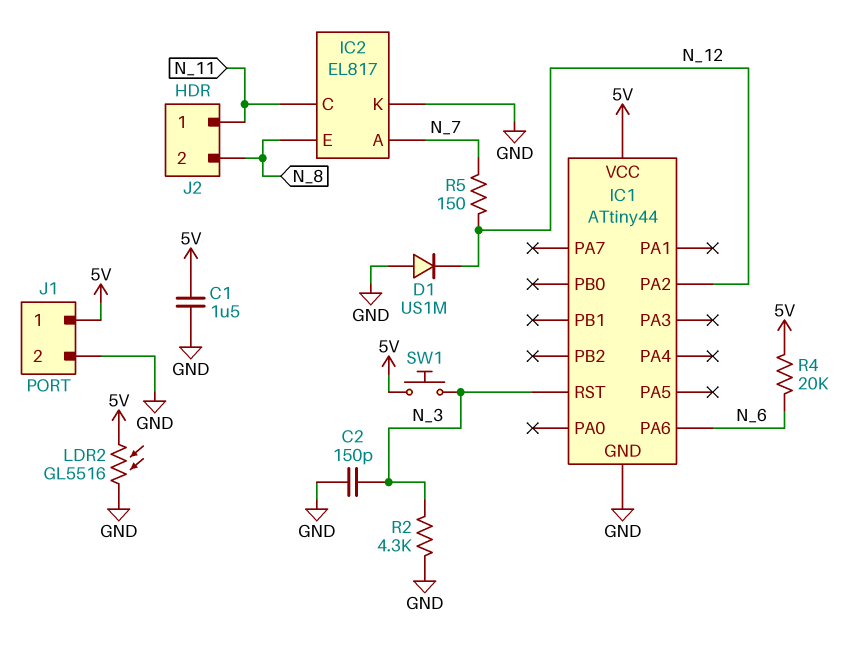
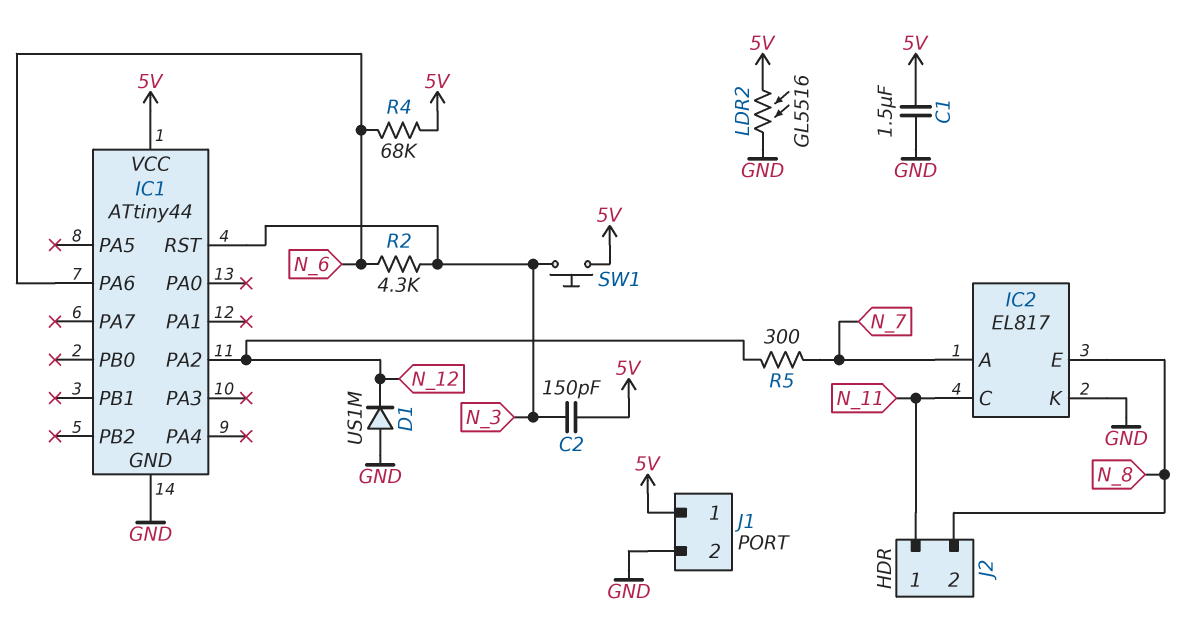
C2: 150pF (GND, N_3) -> 150pF (5V, N_3)
R2: 4.3k (GND, N_3) -> 4.3k (N_3, N_6)
R4: 20k (5V, N_6) -> 68k (5V, N_6)
R5: 150 (N_7, N_12) -> 300 (N_7, N_12)

